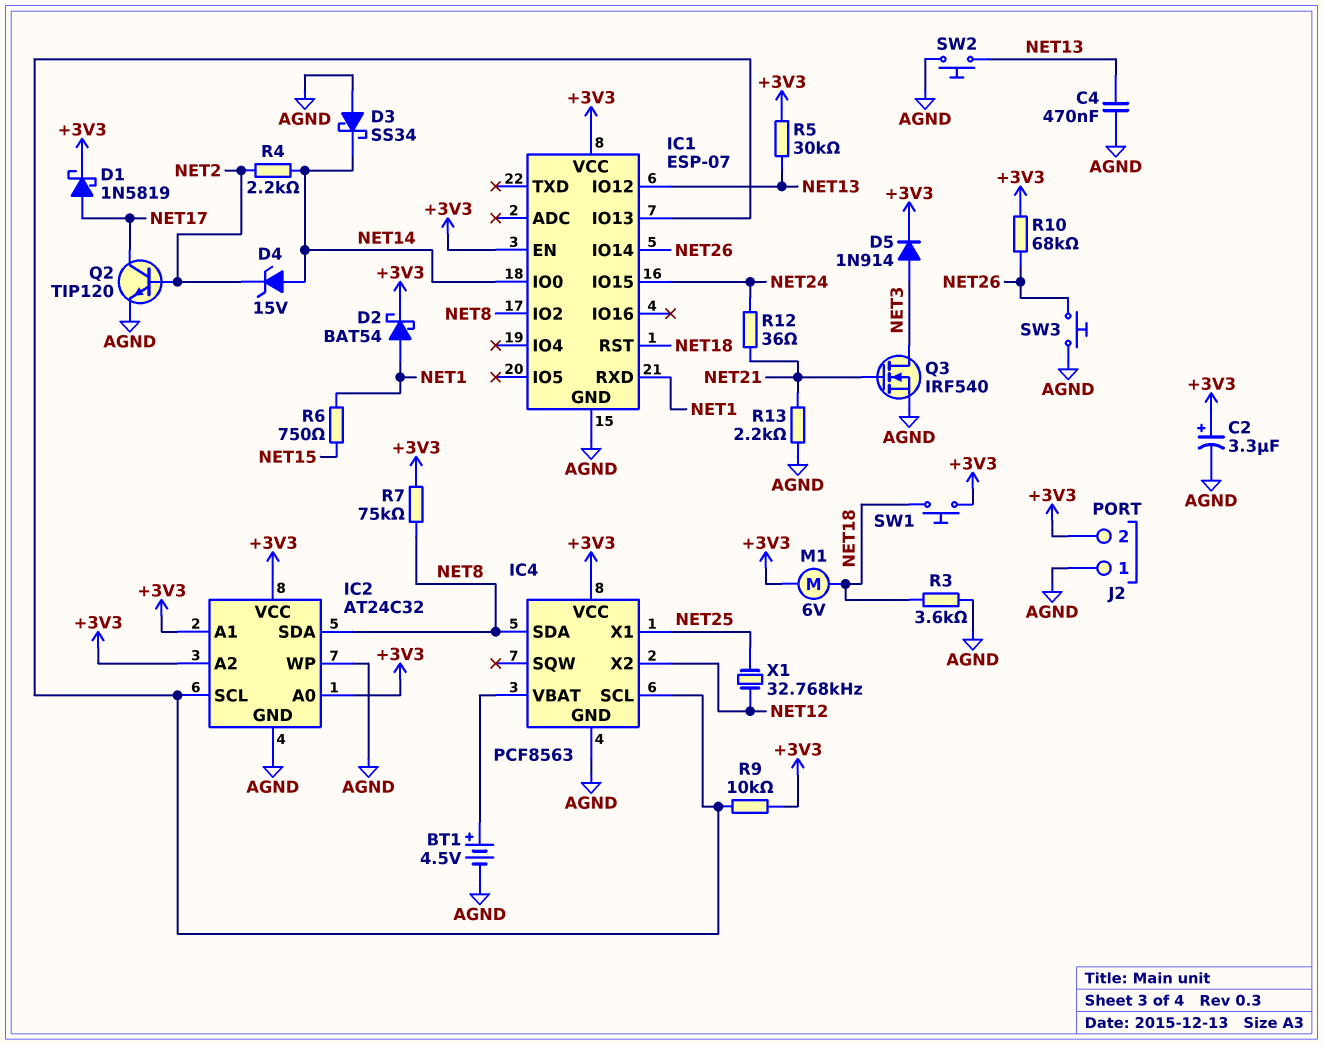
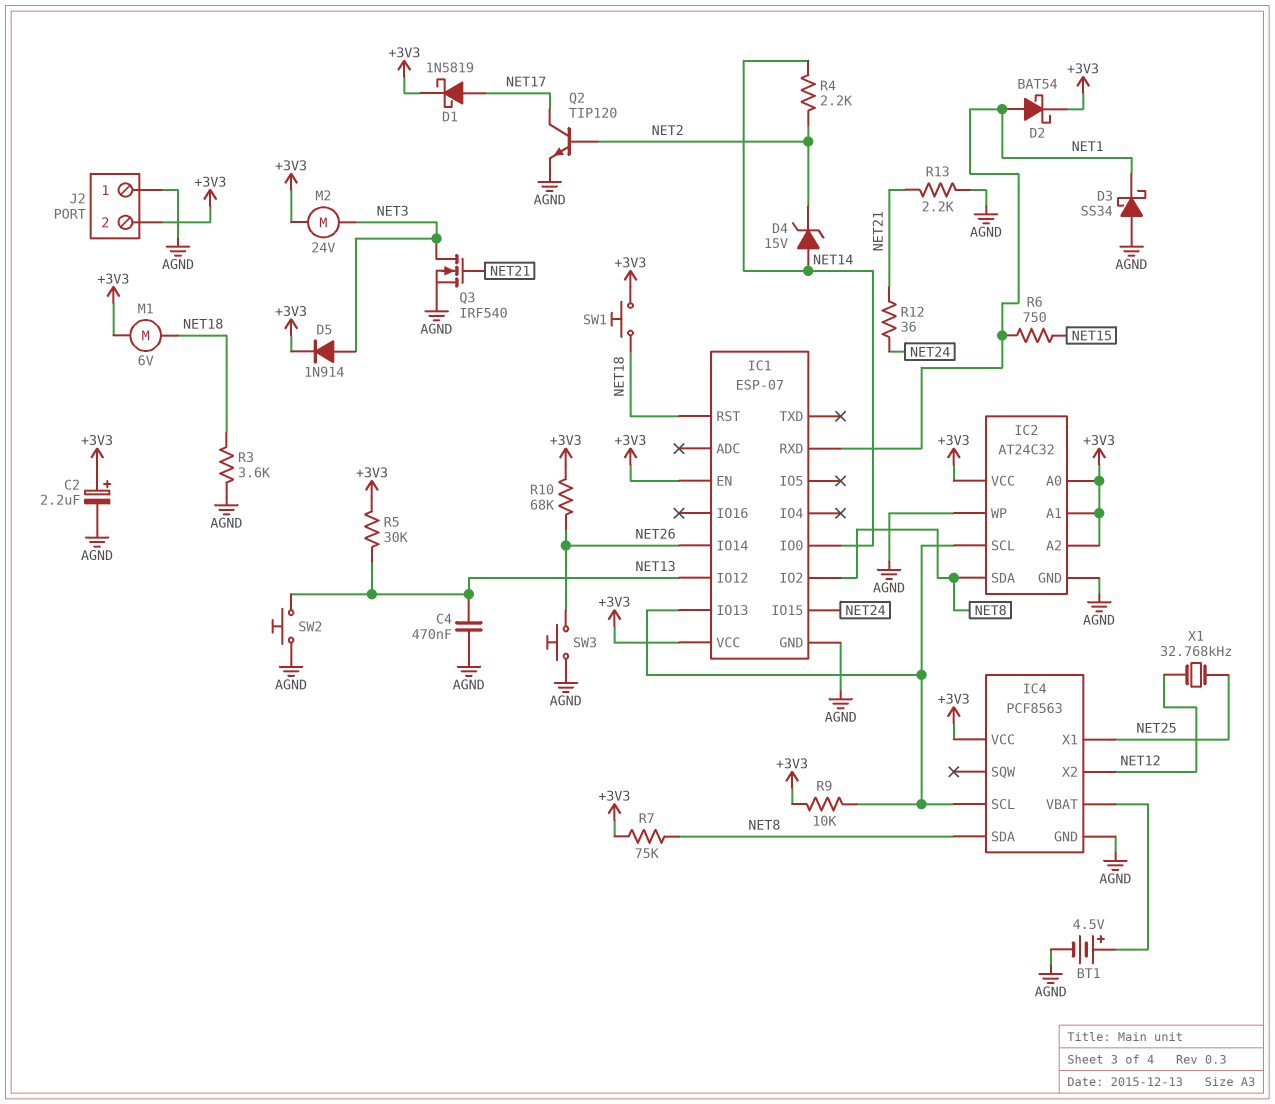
C2: 3.3uF (plus +3V3, minus AGND) -> 2.2uF (plus +3V3, minus AGND)
D3: schottky SS34 (A AGND, K NET14) -> schottky SS34 (A AGND, K NET1)
M2: none -> motor 24V (+3V3, NET3)

